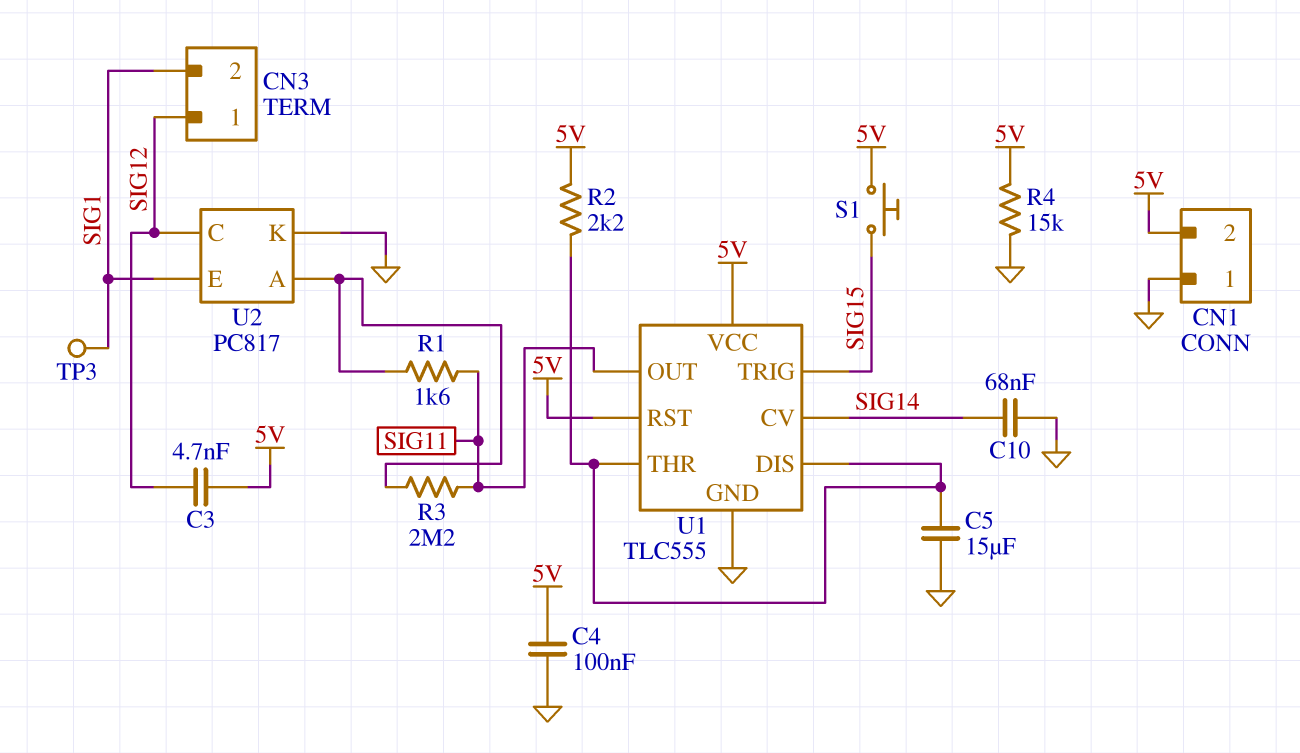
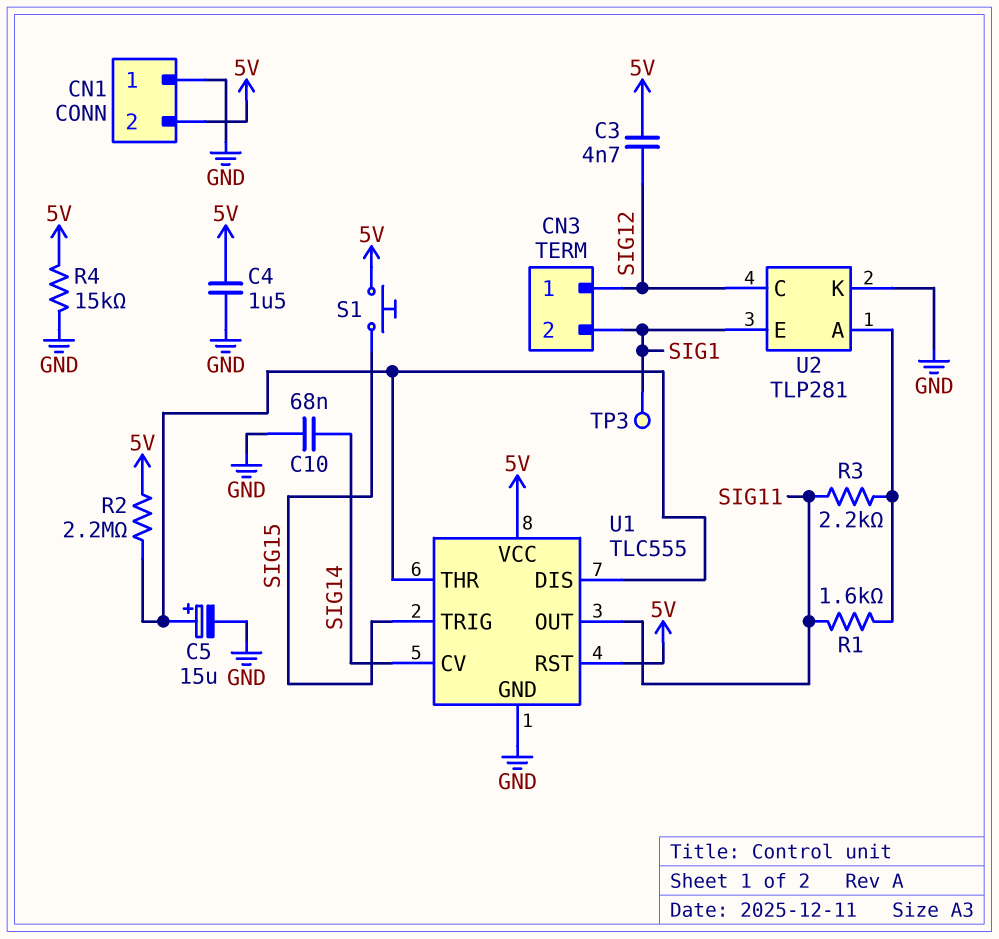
C4: 100nF (5V, GND) -> 1.5uF (5V, GND)
C5: 15uF (GND, U1/DIS) -> 15uF (plus U1/DIS, minus GND)
R2: 2.2k (5V, U1/DIS) -> 2.2M (5V, U1/DIS)
R3: 2.2M (SIG11, U2/A) -> 2.2k (SIG11, U2/A)
U2: PC817 -> TLP281

